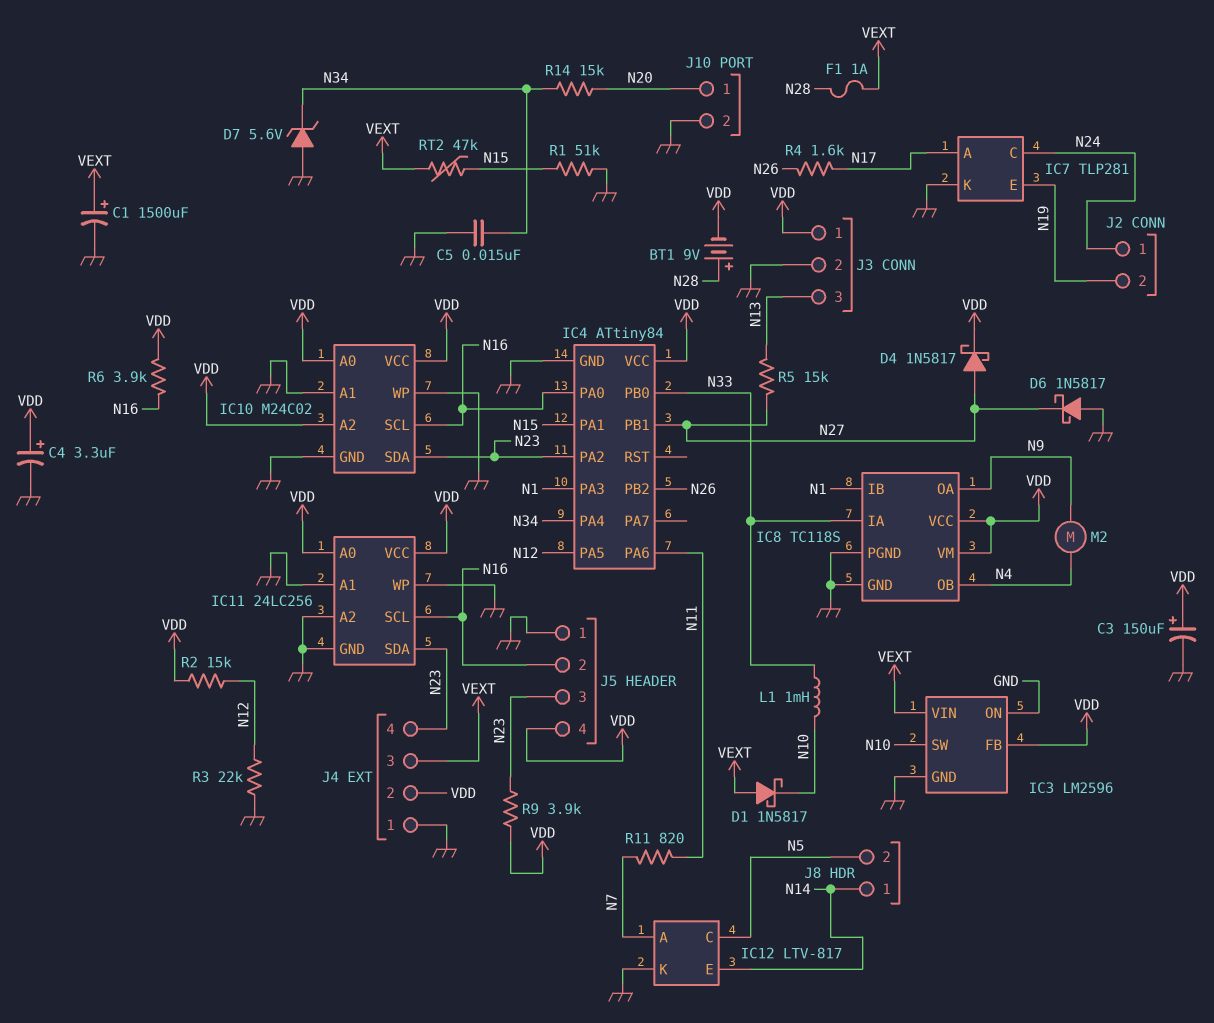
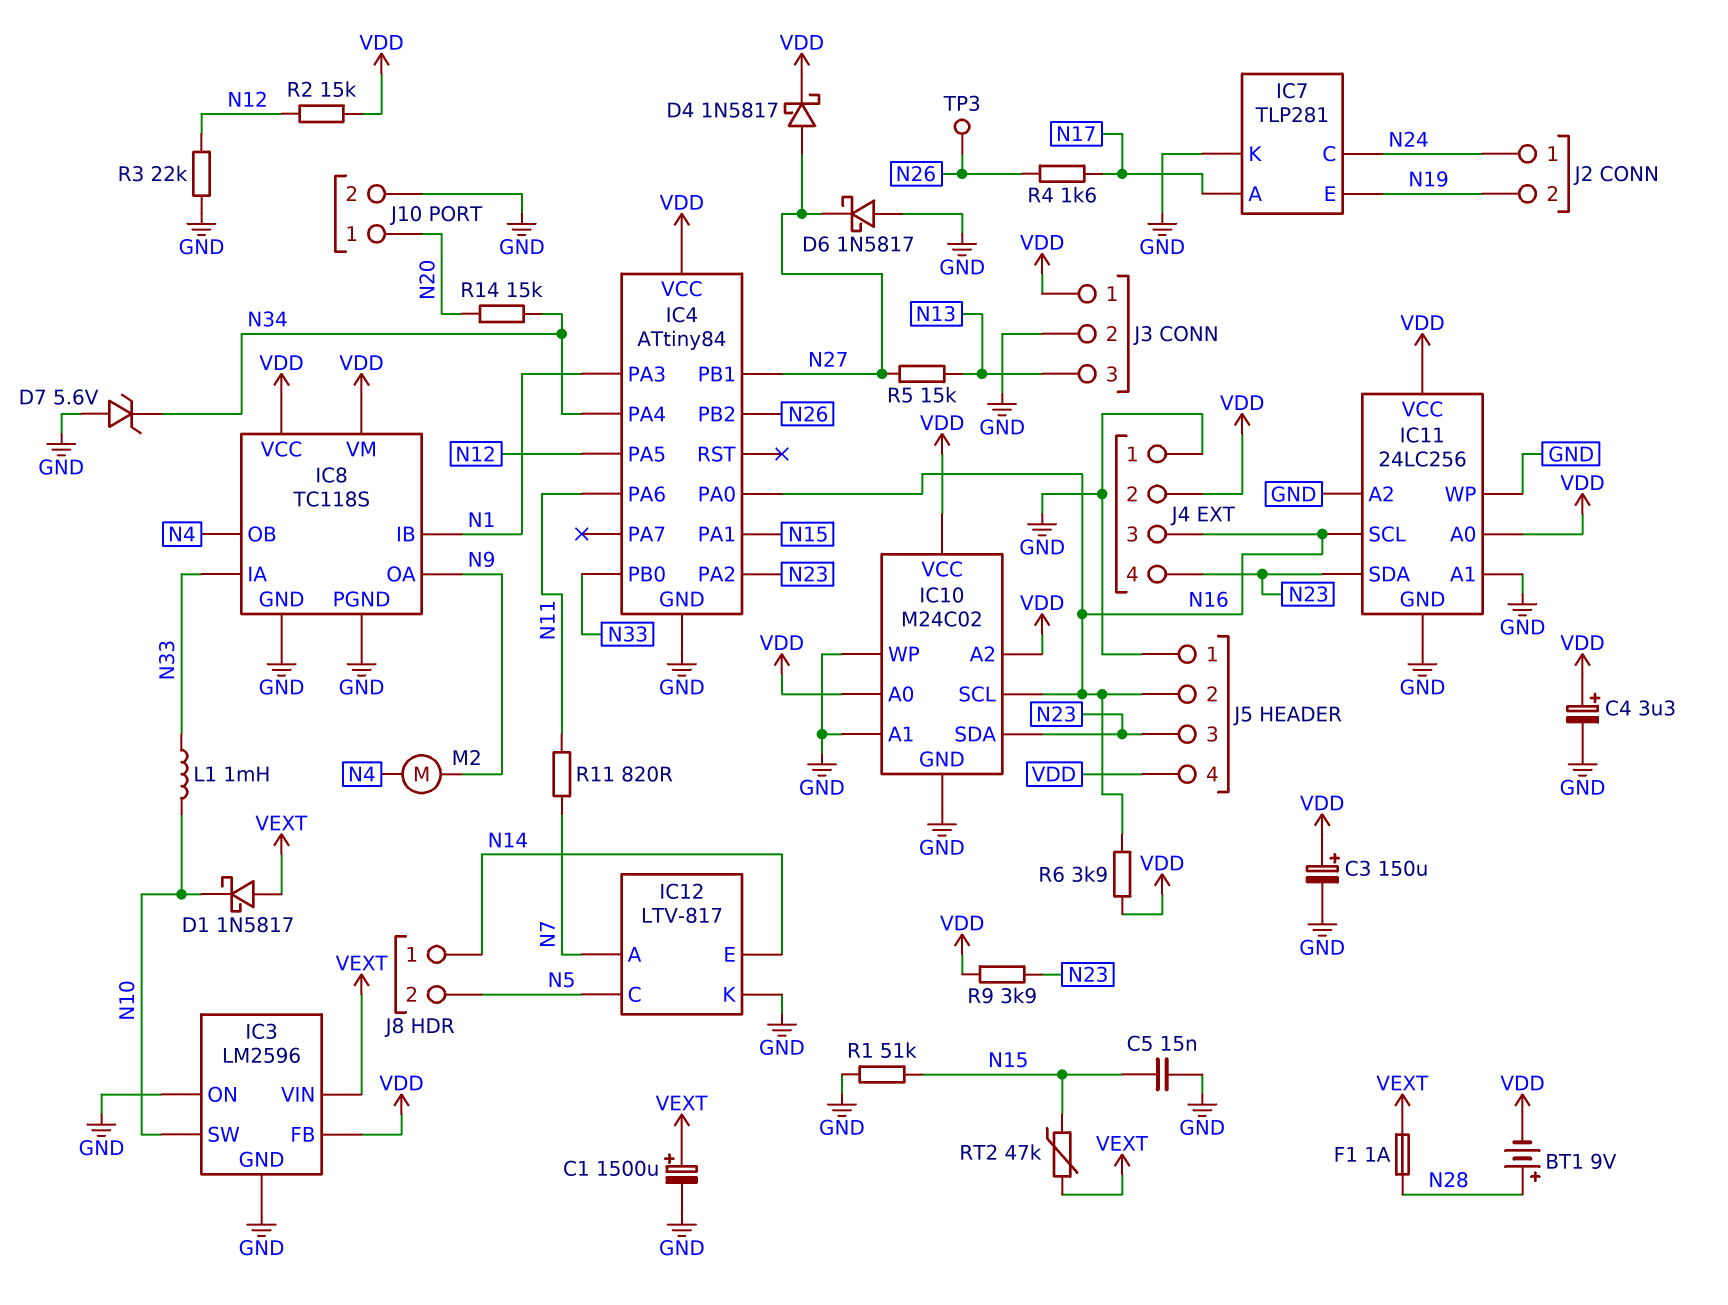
C5: 15nF (GND, N34) -> 15nF (GND, N15)
J4 pin 3: VEXT -> N16
TP3: none -> test point (N26)

